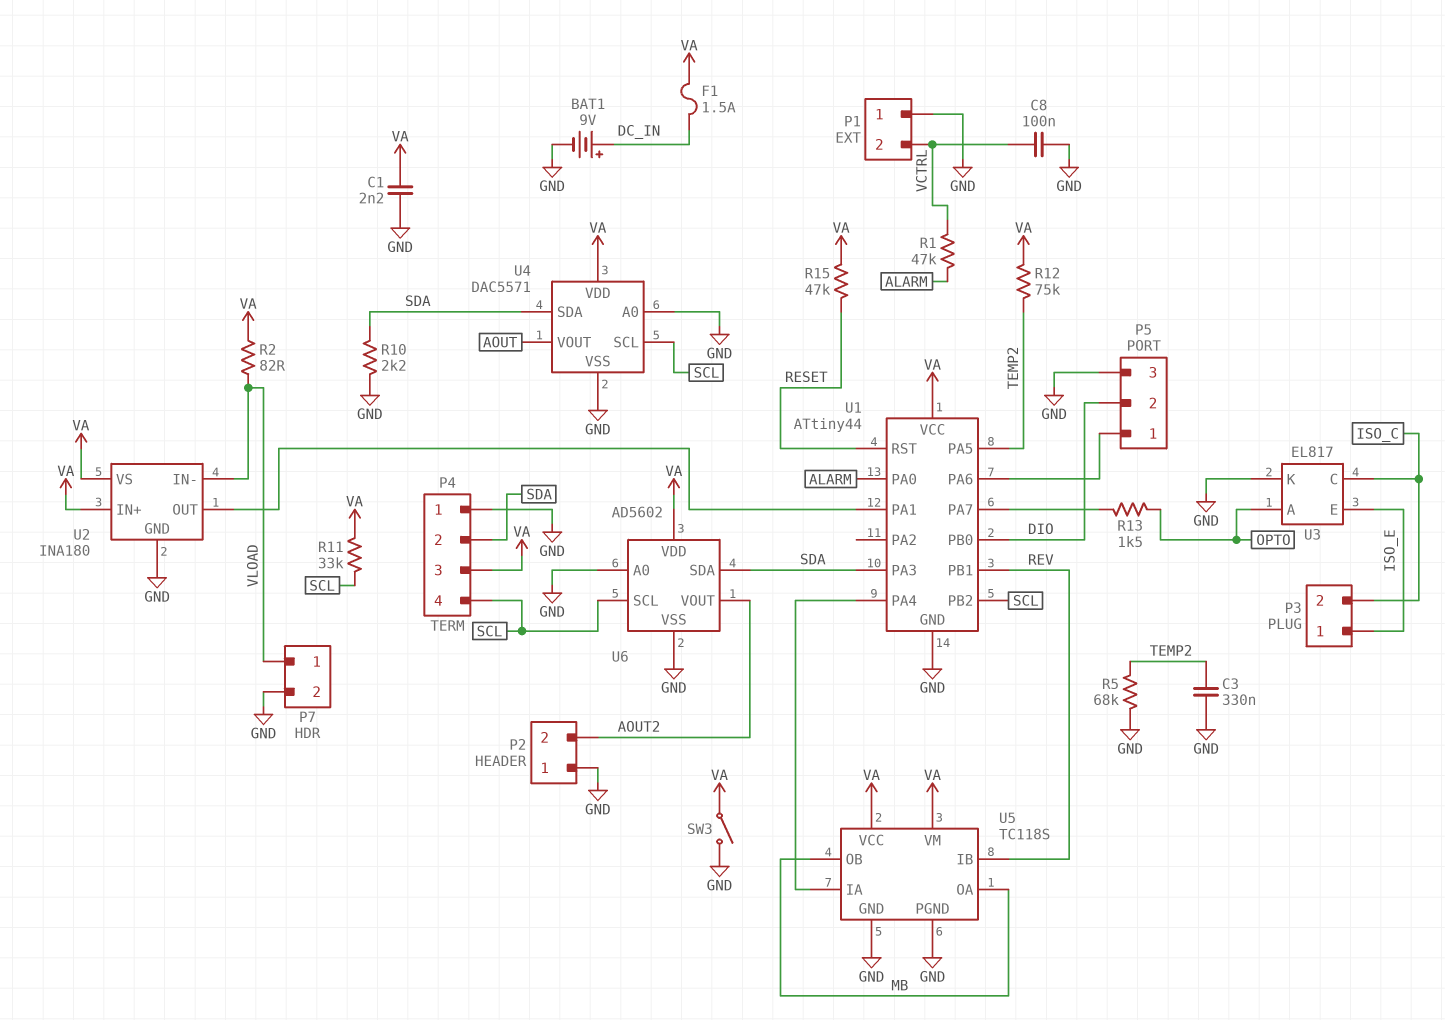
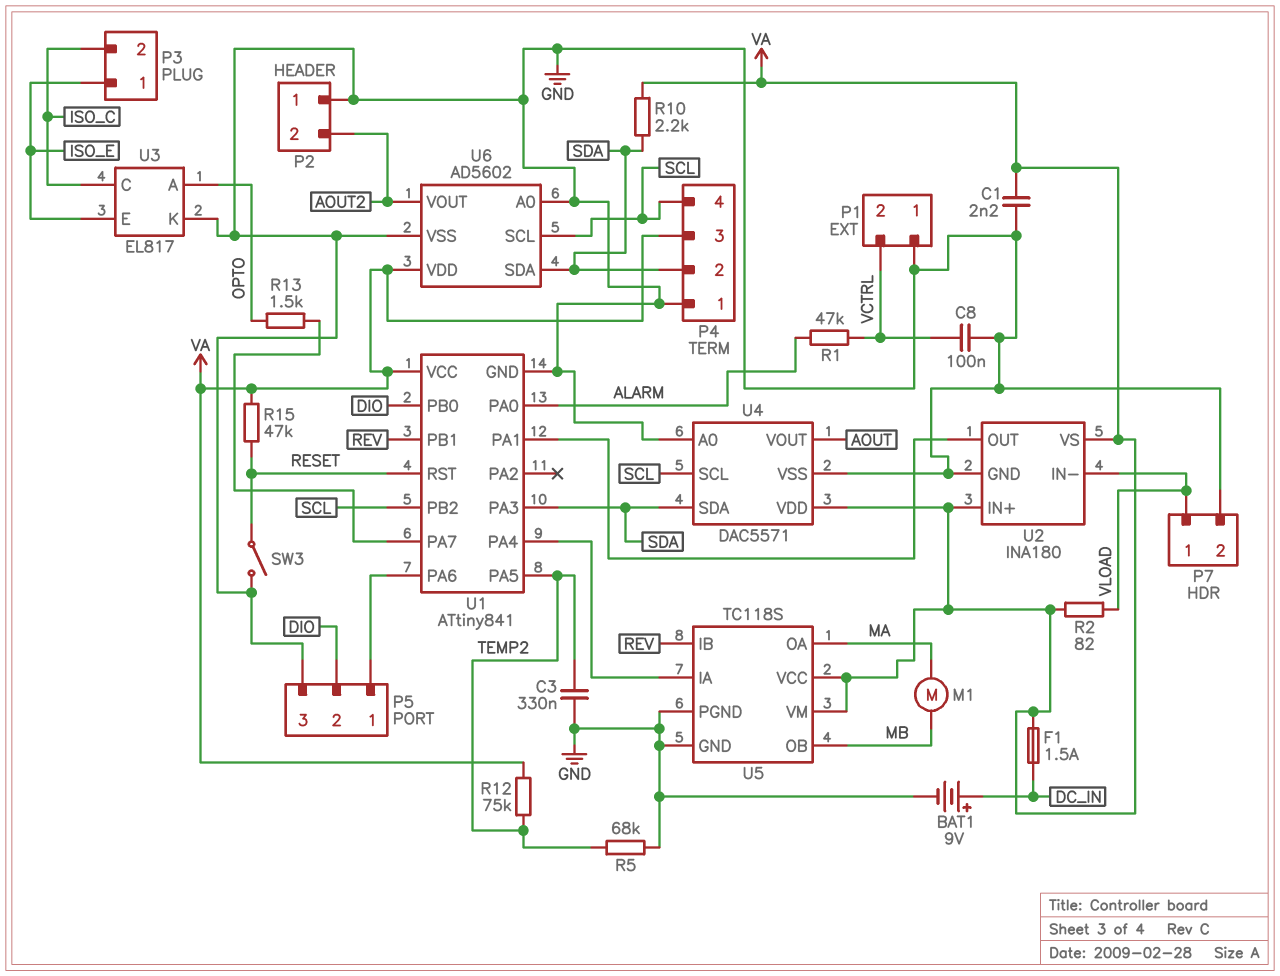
M1: none -> motor (MA, MB)
R10: 2.2k (GND, SDA) -> 2.2k (SDA, VA)
R11: 33k (SCL, VA) -> none
SW3: switch (GND, VA) -> switch (GND, RESET)
U1: ATtiny44 -> ATtiny841
U5 pin OA: MB -> MA

